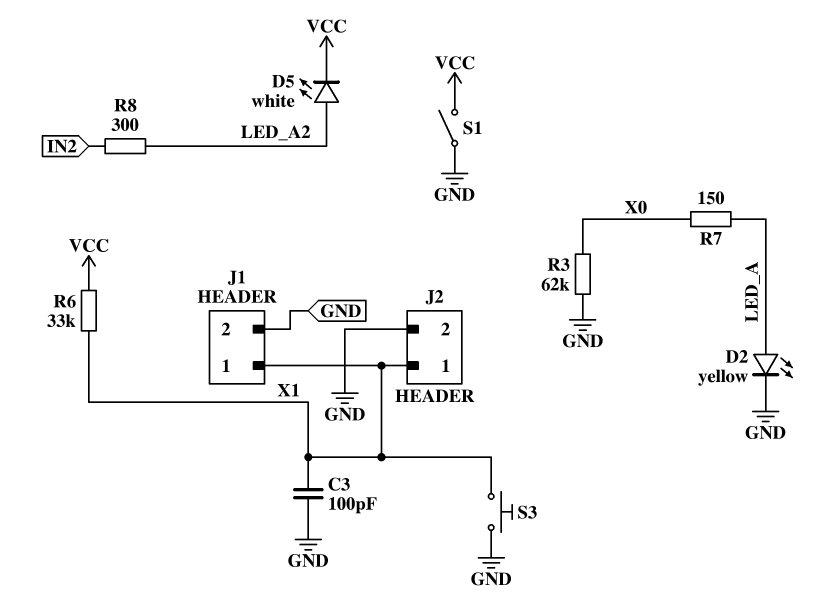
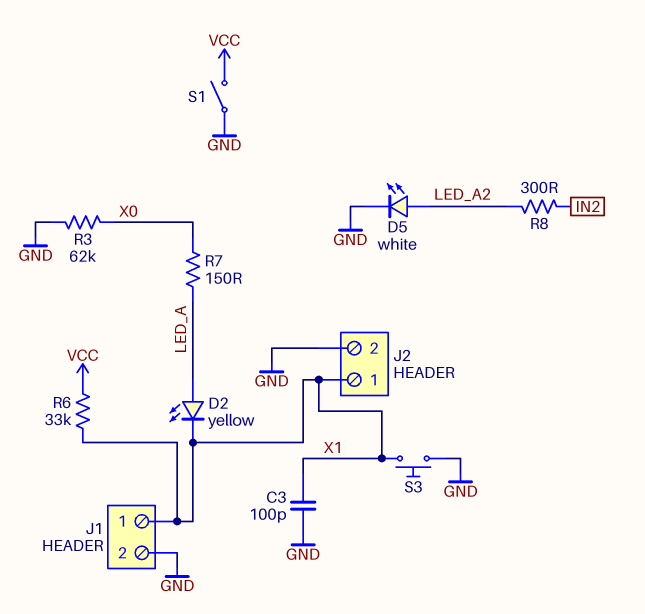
D2: LED yellow (A LED_A, K GND) -> LED yellow (A LED_A, K X1)
D5: LED white (A LED_A2, K VCC) -> LED white (A LED_A2, K GND)

